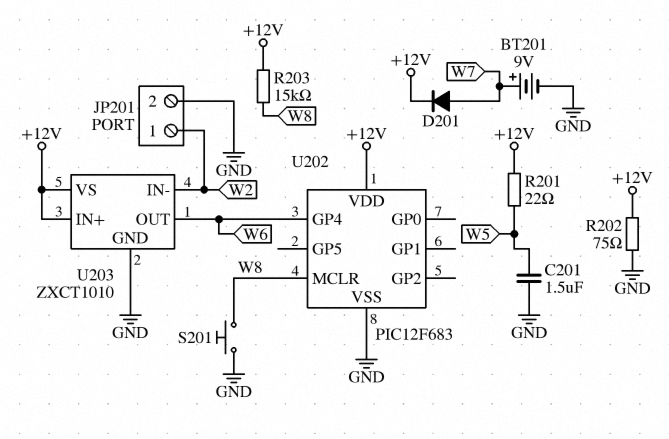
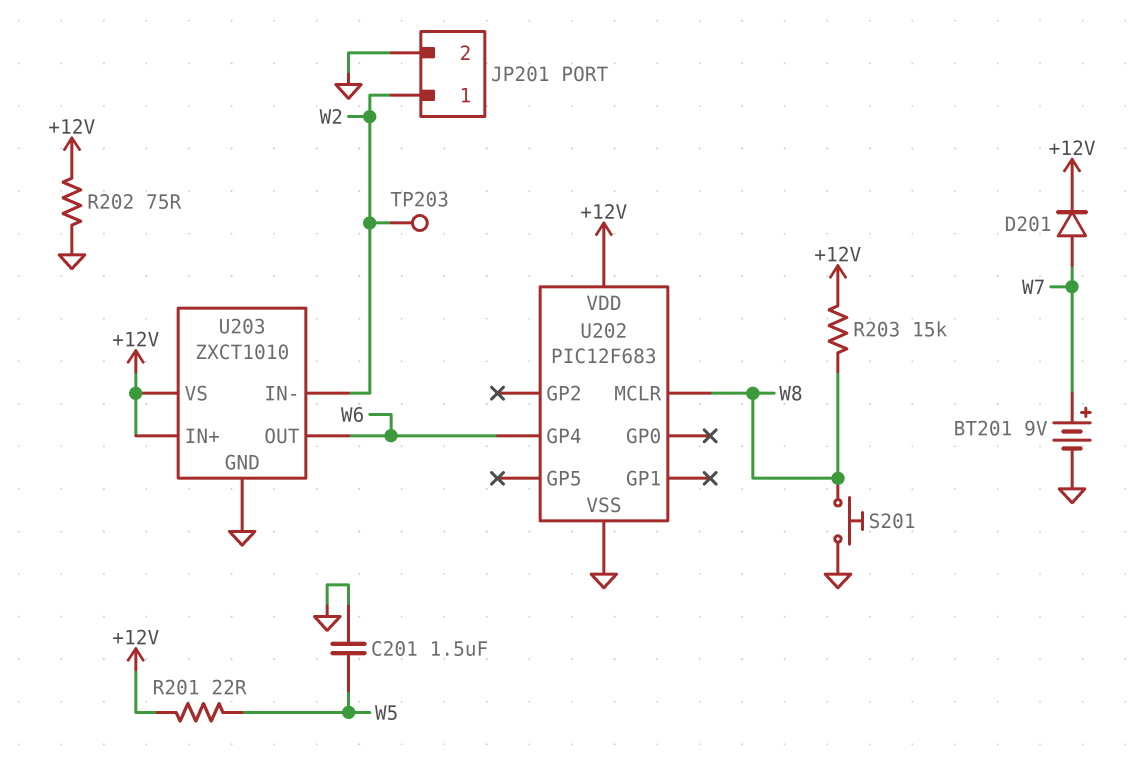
TP203: none -> test point (W2)

